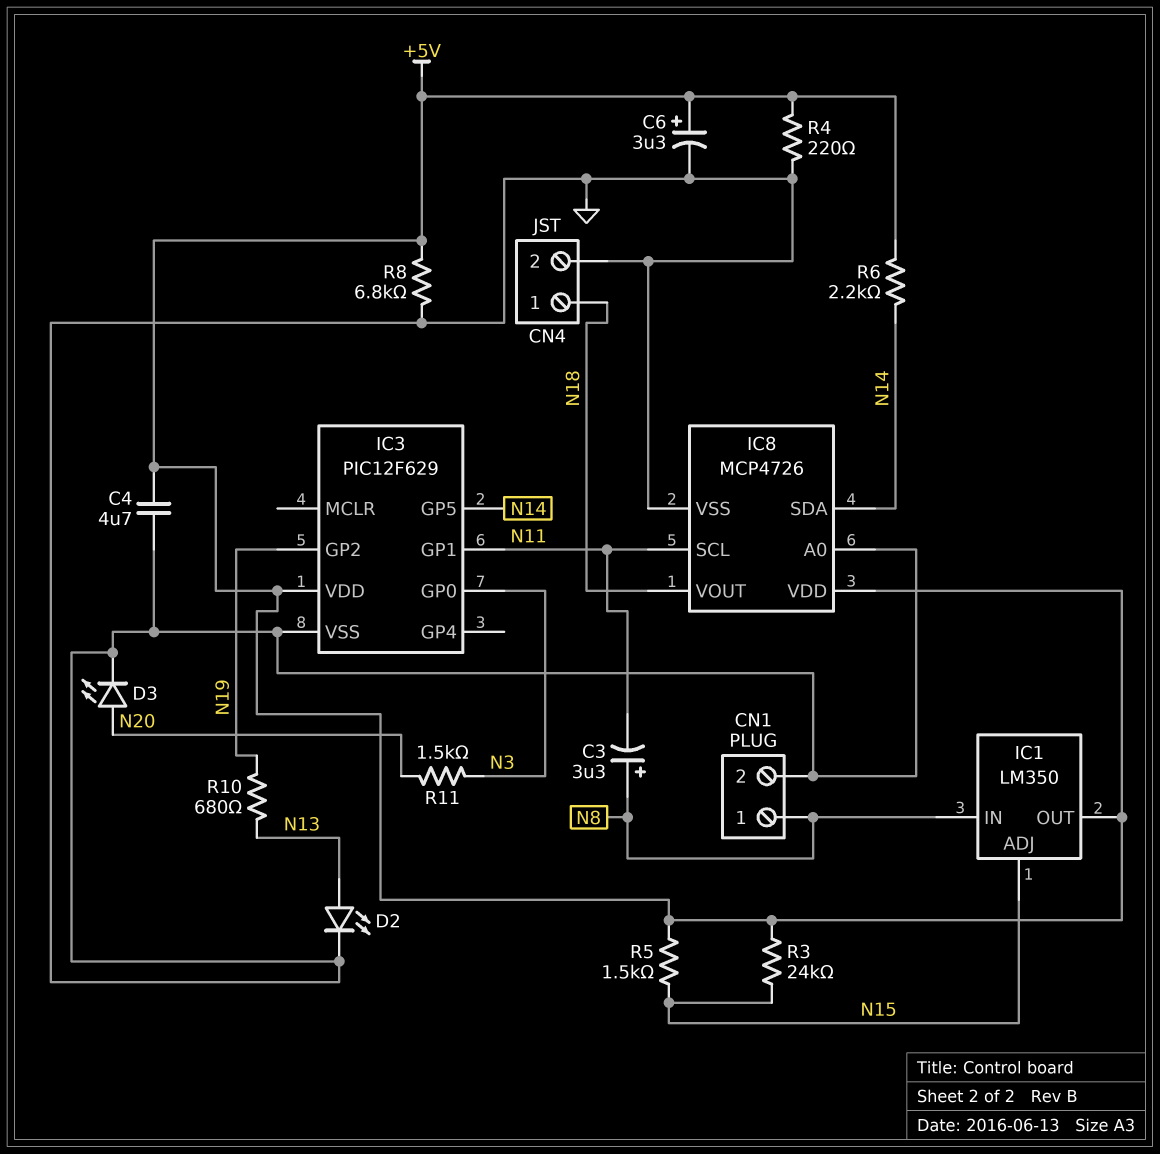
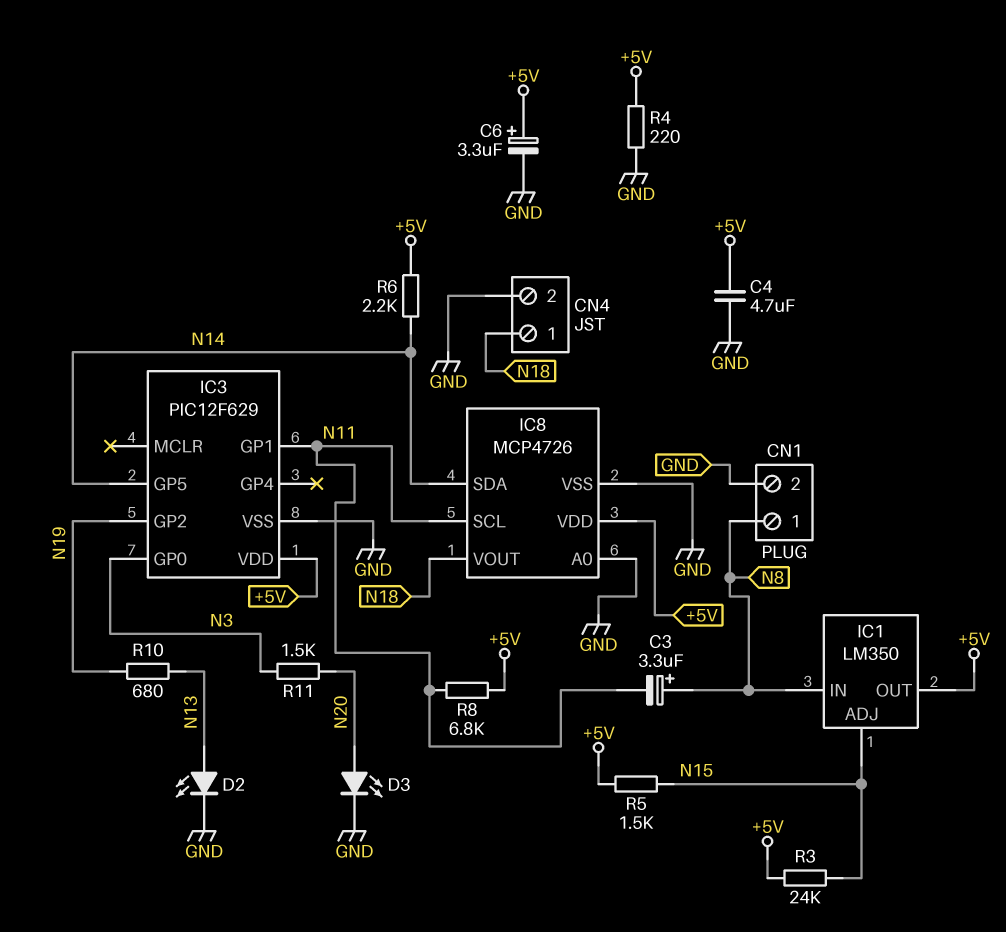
R8: 6.8k (+5V, GND) -> 6.8k (+5V, N11)

